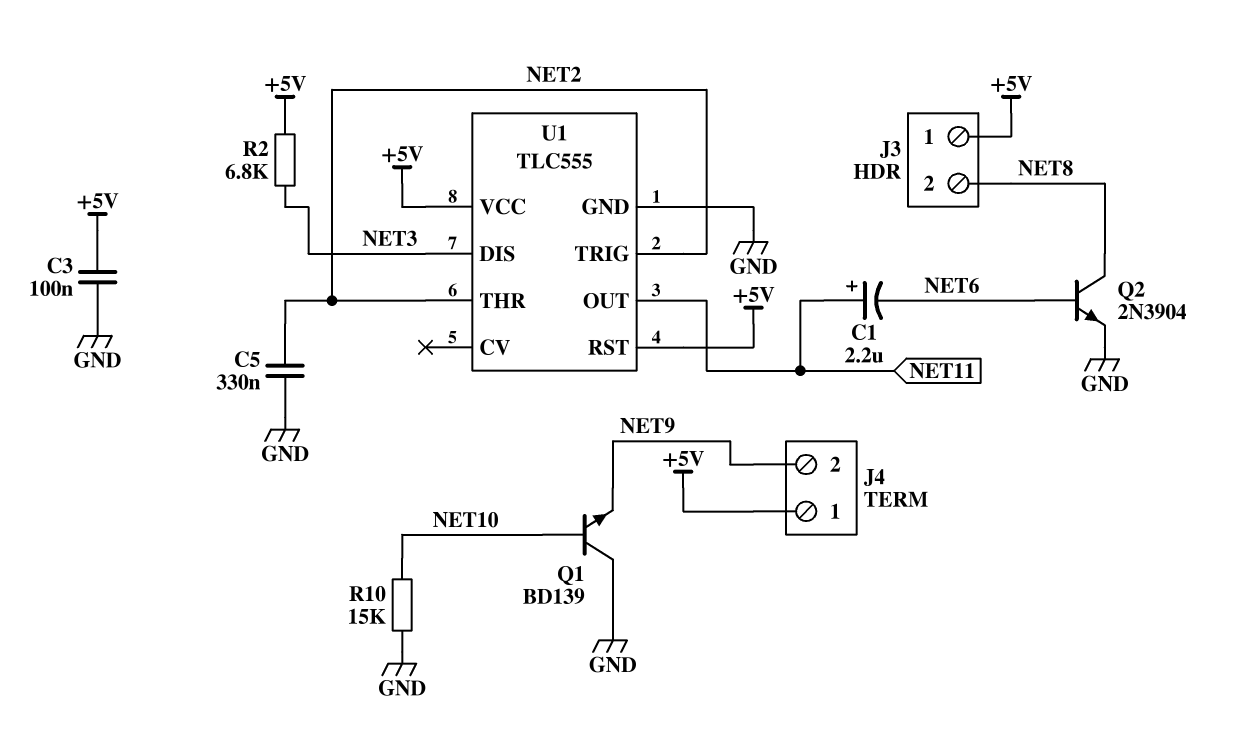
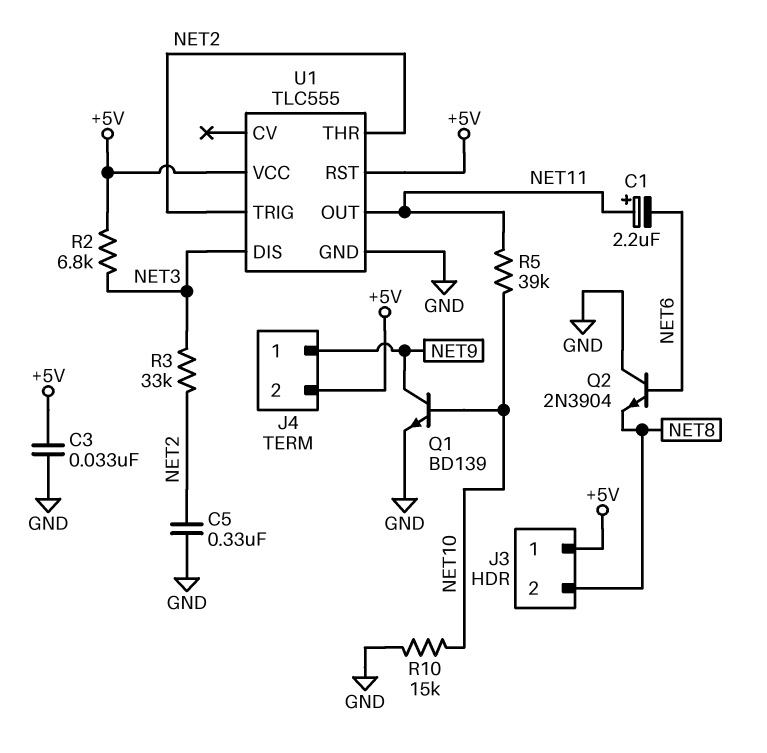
C3: 100nF (+5V, GND) -> 33nF (+5V, GND)
J4 pin 1: +5V -> NET9
J4 pin 2: NET9 -> +5V
Q1: NPN BD139 (B NET10, C GND, E NET9) -> NPN BD139 (B NET10, C NET9, E GND)
Q2: NPN 2N3904 (B NET6, C NET8, E GND) -> NPN 2N3904 (B NET6, C GND, E NET8)
R3: none -> 33k (NET2, NET3)
R5: none -> 39k (NET10, NET11)

